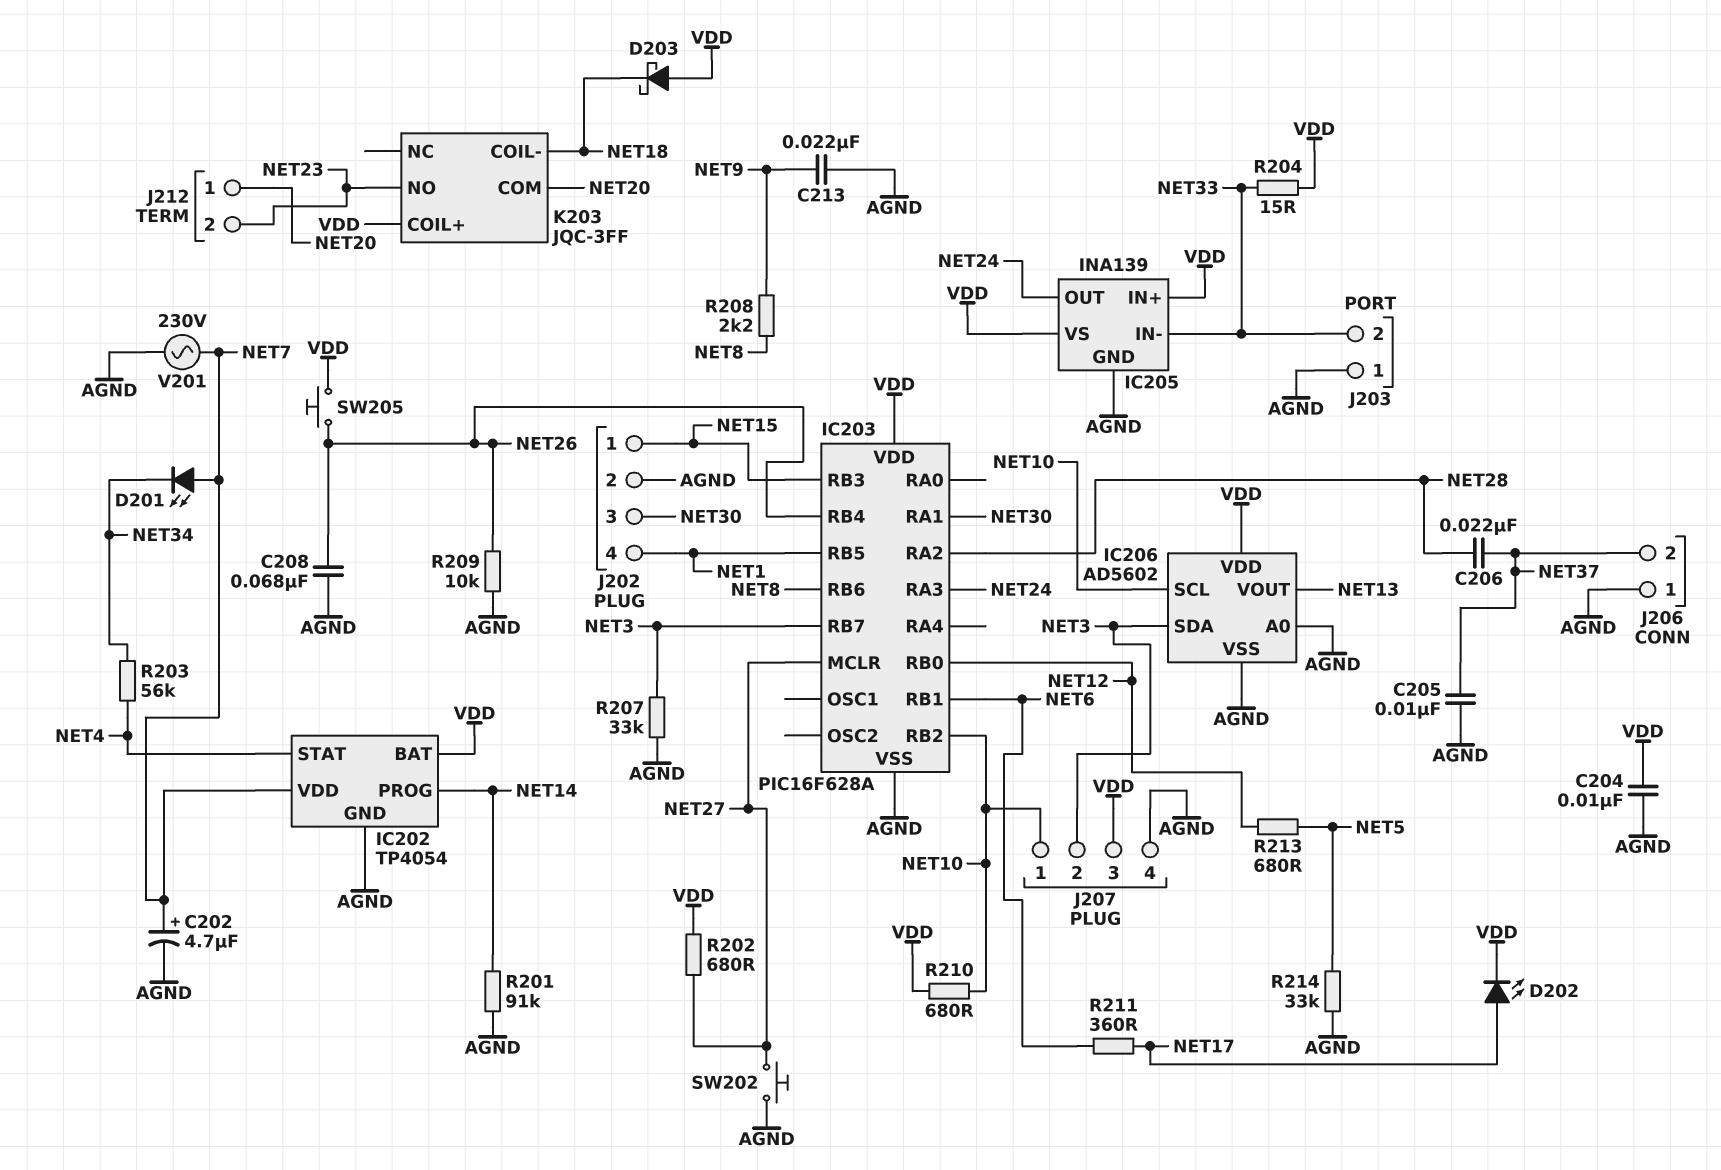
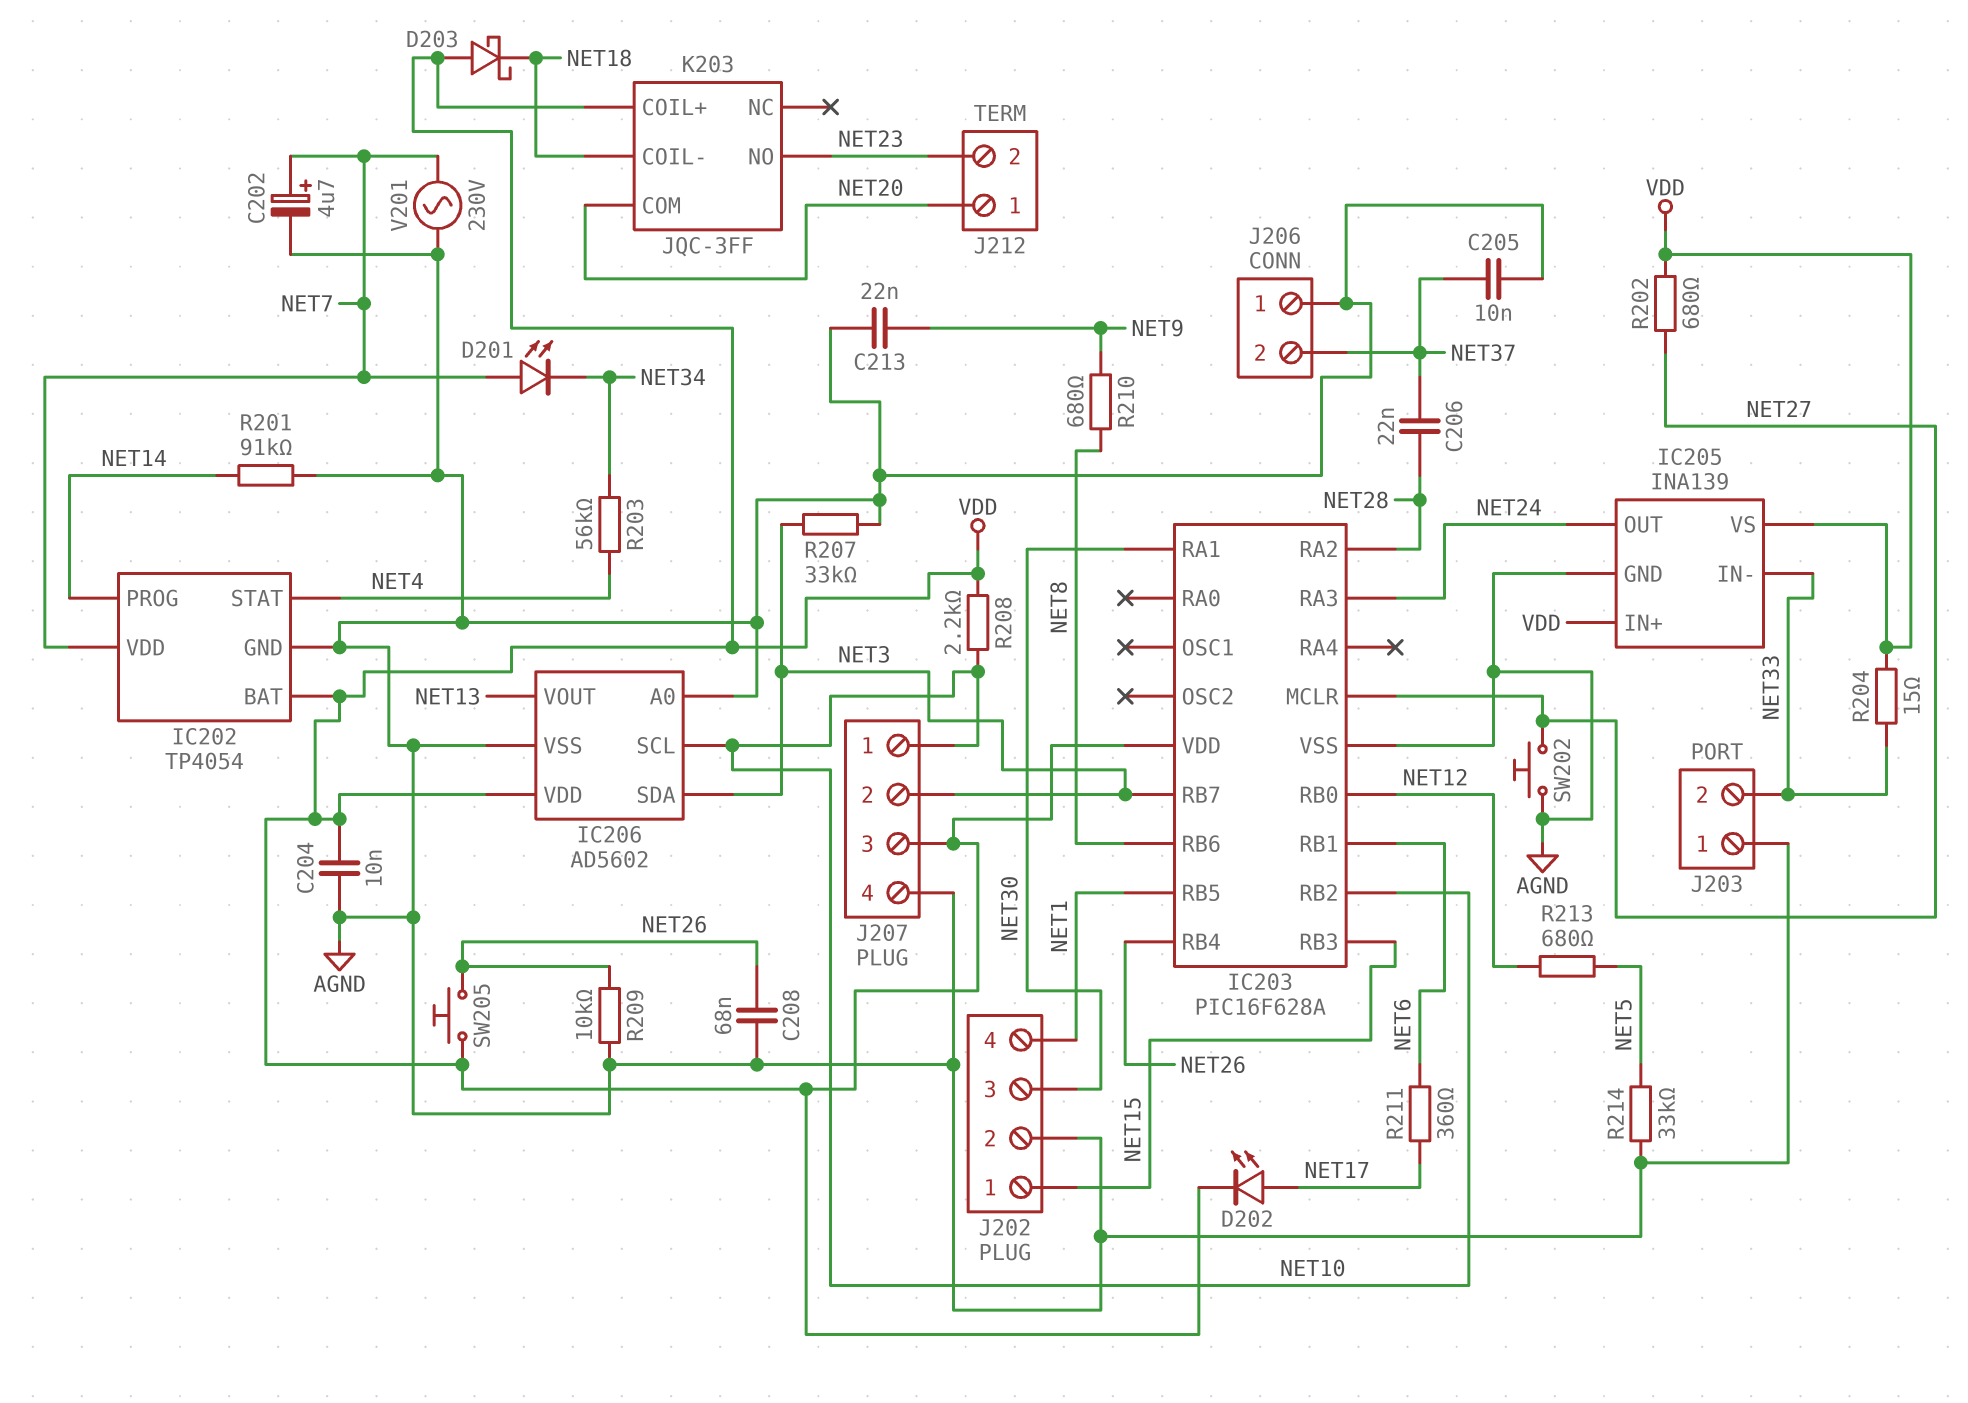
R208: 2.2k (NET8, NET9) -> 2.2k (NET10, VDD)
R210: 680 (NET10, VDD) -> 680 (NET8, NET9)

